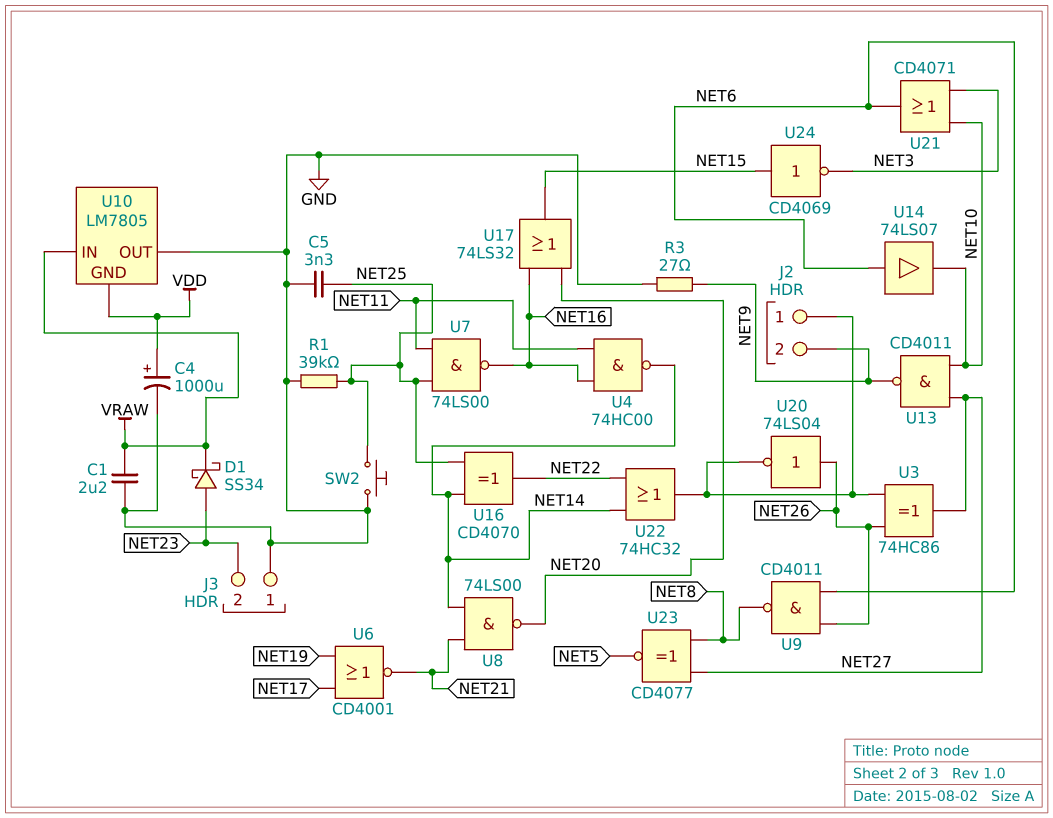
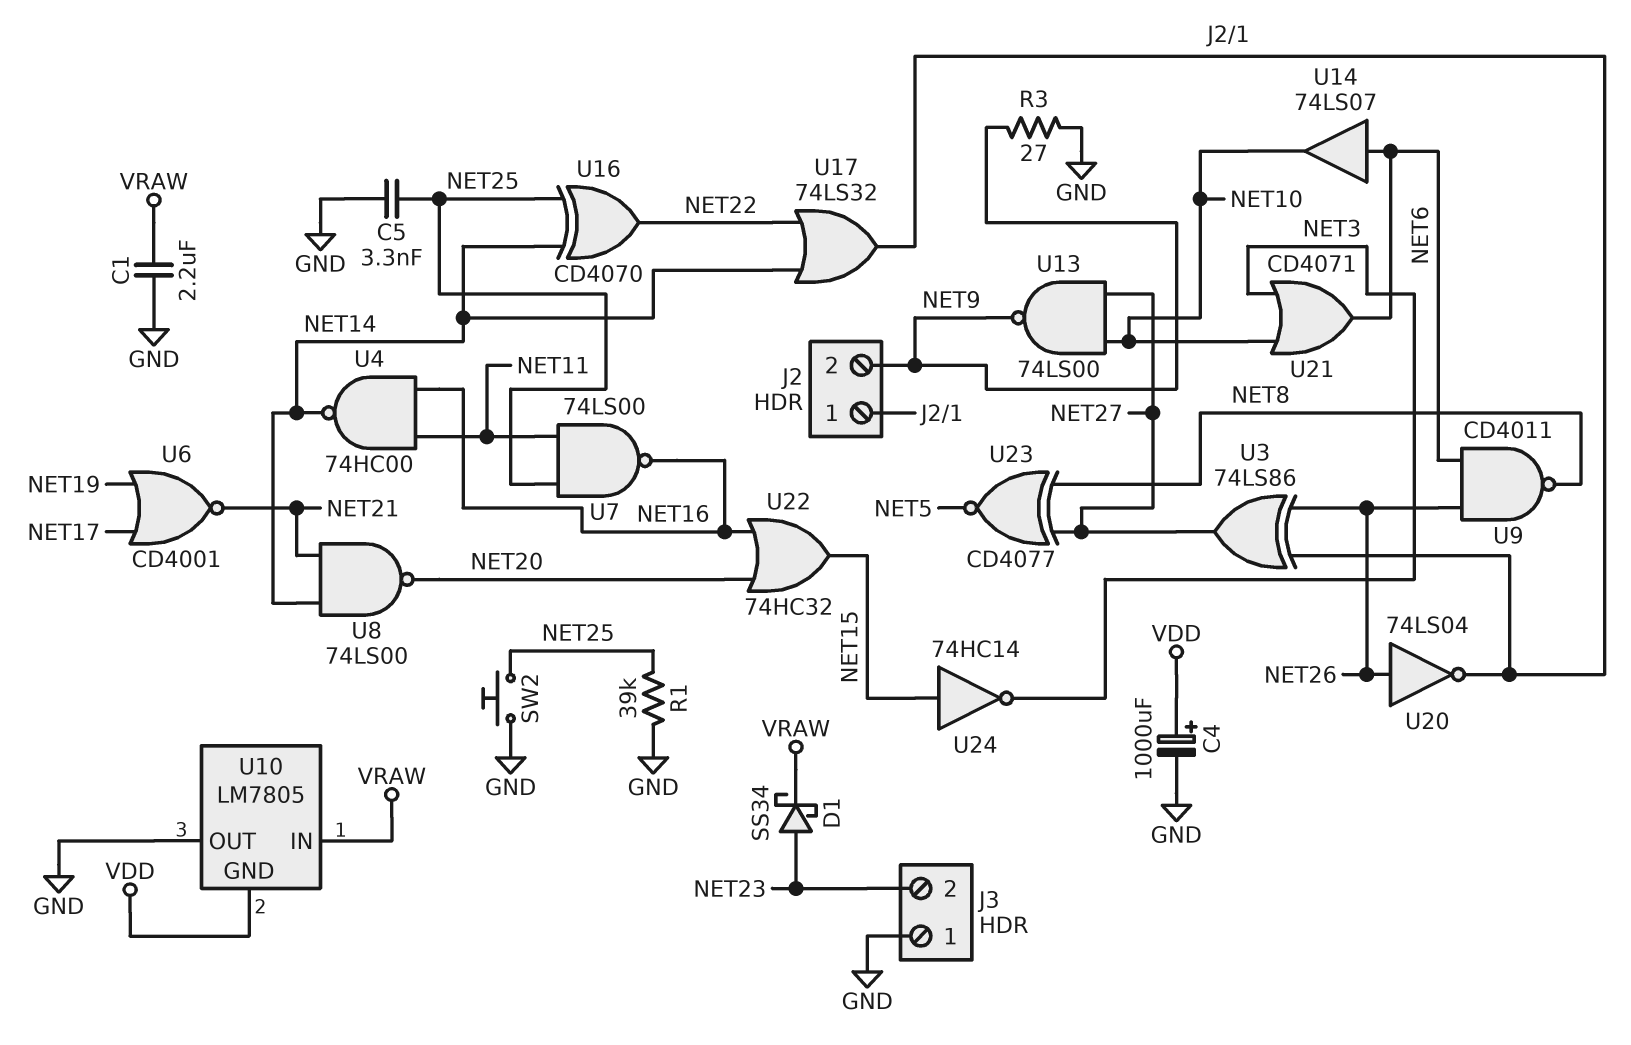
U3: XOR 74HC86 (in J2/1, in NET26, out NET27) -> XOR 74LS86 (in J2/1, in NET26, out NET27)
U13: NAND CD4011 (in NET10, in NET27, out NET9) -> NAND 74LS00 (in NET10, in NET27, out NET9)
U17: OR 74LS32 (in NET16, in NET20, out NET15) -> OR 74LS32 (in NET14, in NET22, out J2/1)
U22: OR 74HC32 (in NET14, in NET22, out J2/1) -> OR 74HC32 (in NET16, in NET20, out NET15)
U24: NOT CD4069 (in NET15, out NET3) -> NOT 74HC14 (in NET15, out NET3)

